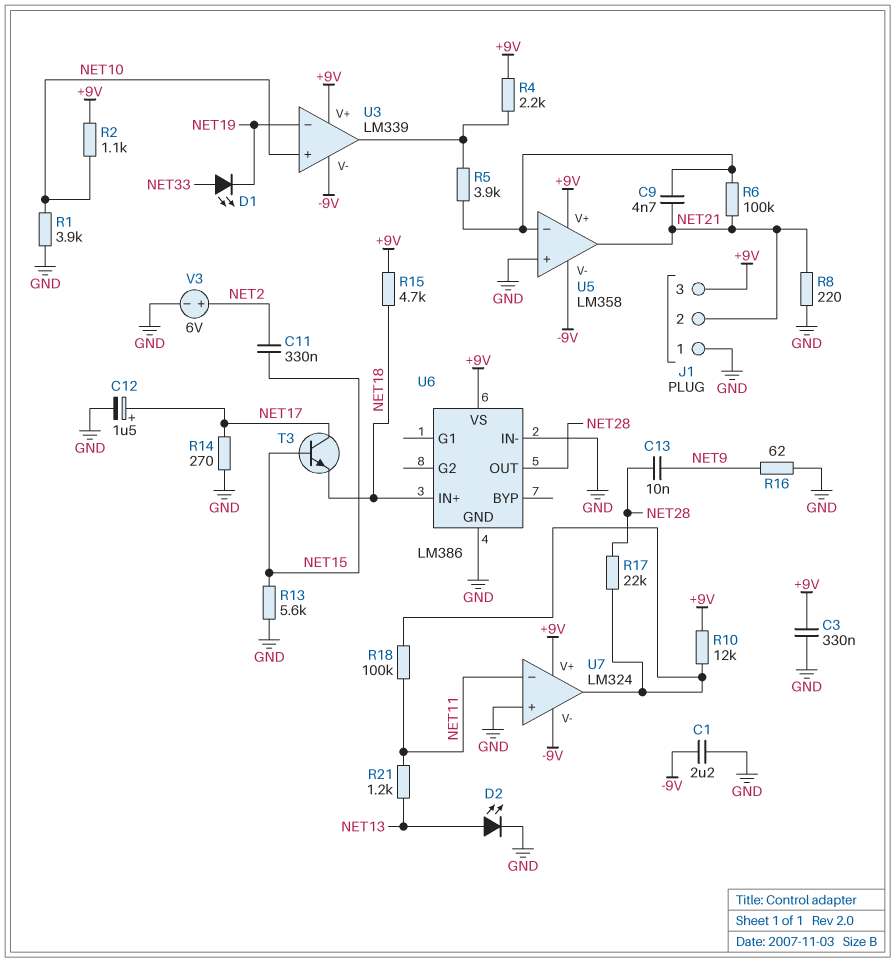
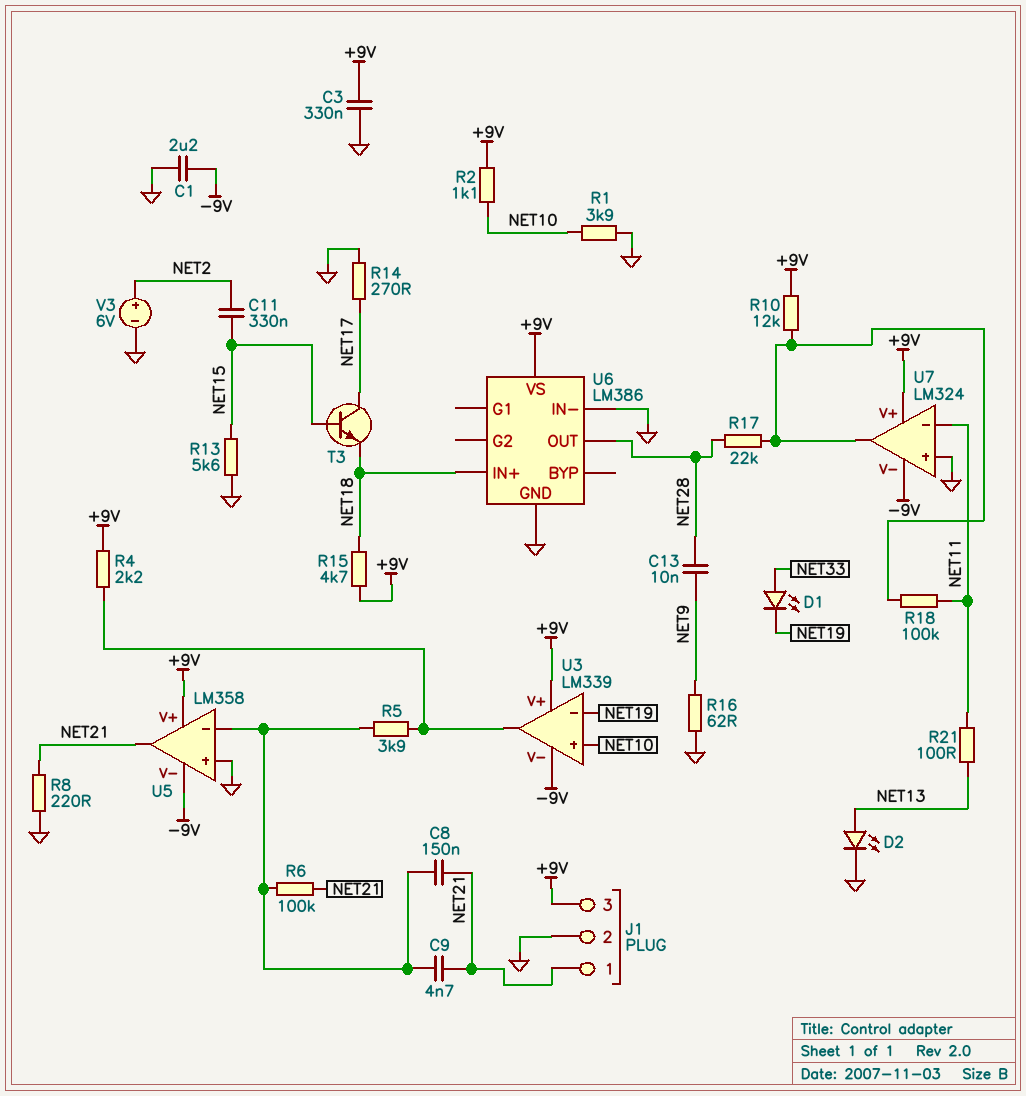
C8: none -> 150nF (NET21, U5/in-)
C12: 1.5uF (plus NET17, minus GND) -> none
J1 pin 1: GND -> NET21
J1 pin 2: NET21 -> GND
R21: 1.2k (NET11, NET13) -> 100 (NET11, NET13)

